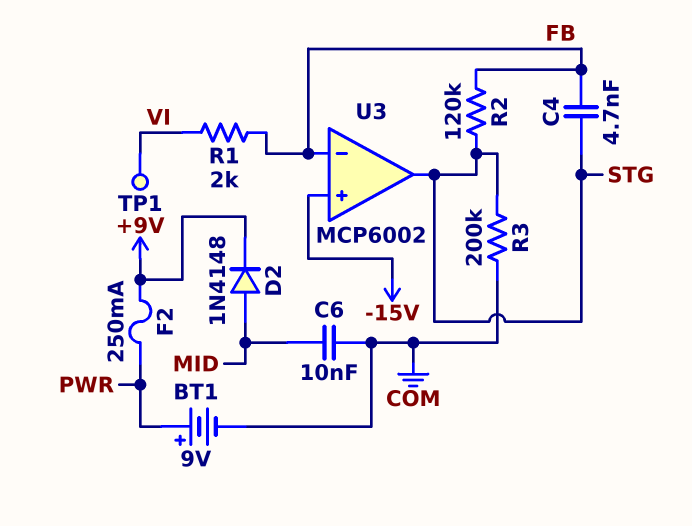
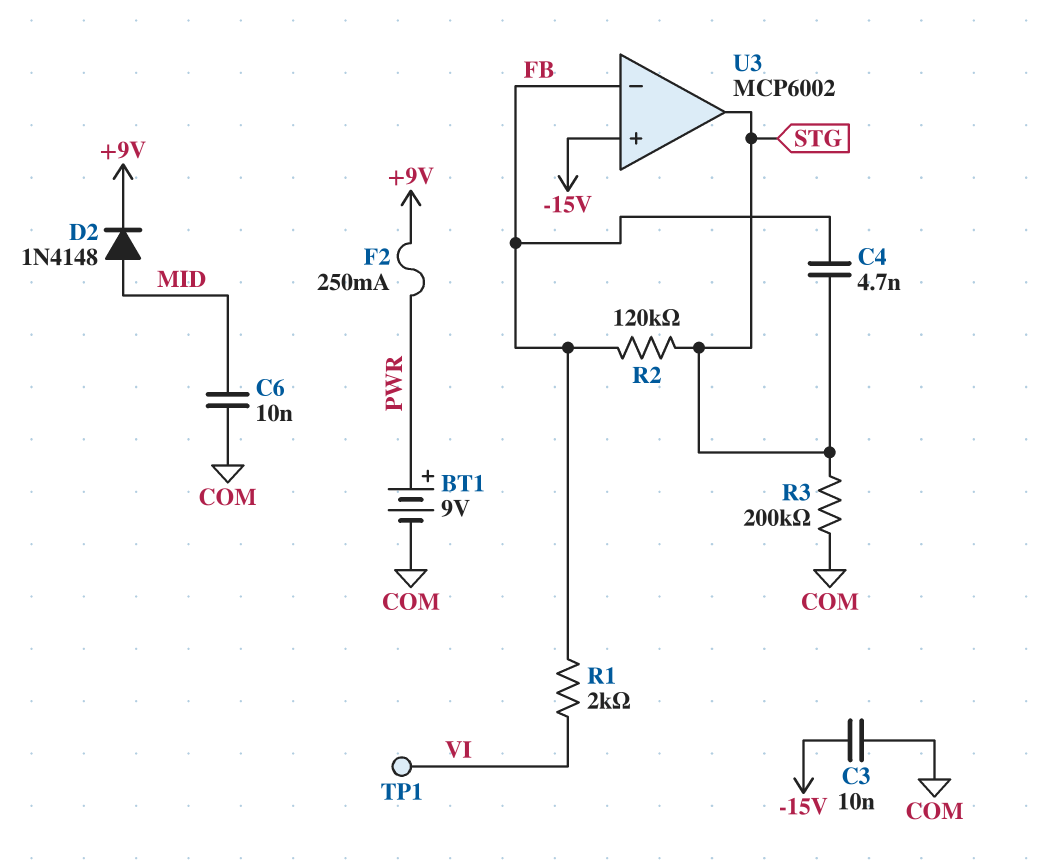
C3: none -> 10nF (-15V, COM)

